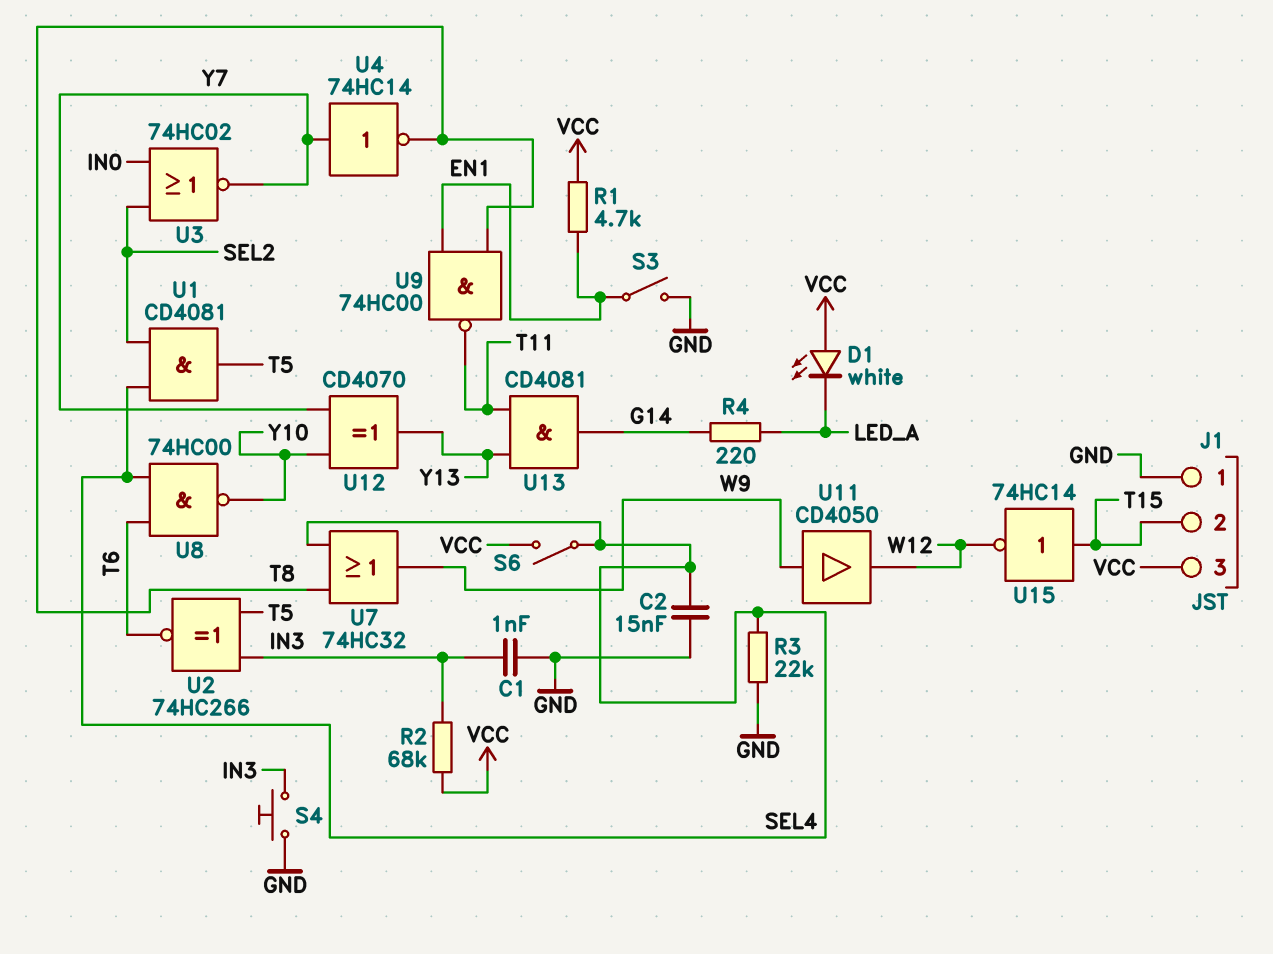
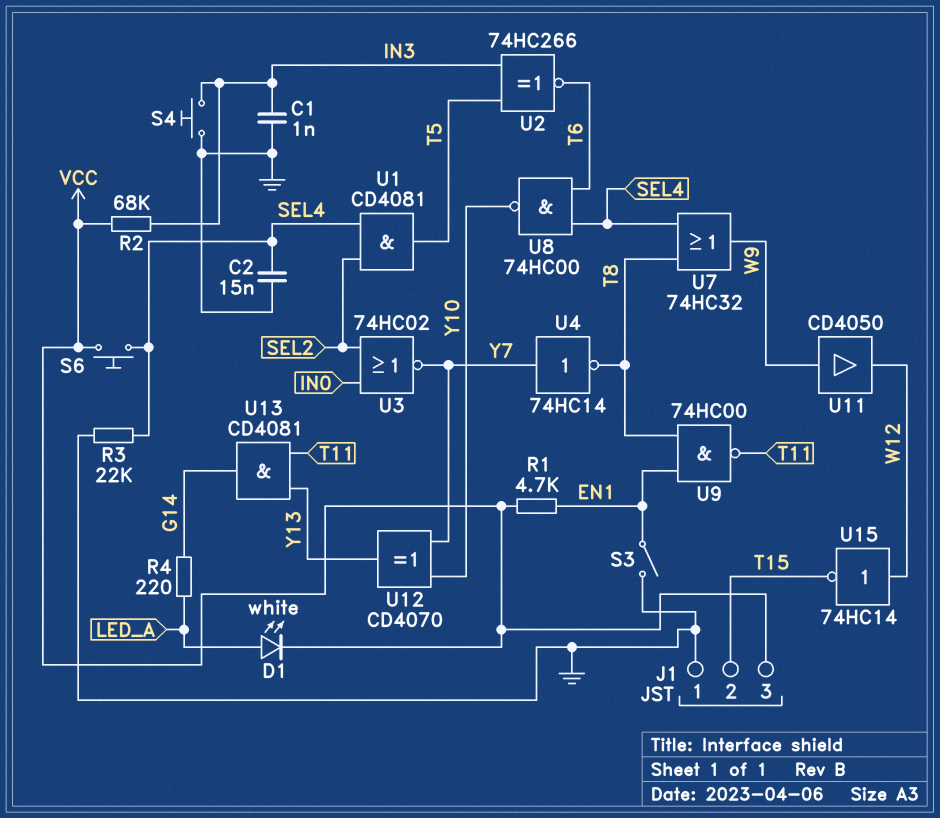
D1: LED white (A VCC, K LED_A) -> LED white (A LED_A, K VCC)
S6: switch (SEL4, VCC) -> button (SEL4, VCC)
U15: NOT 74HC14 (in T15, out W12) -> NOT 74HC14 (in W12, out T15)

